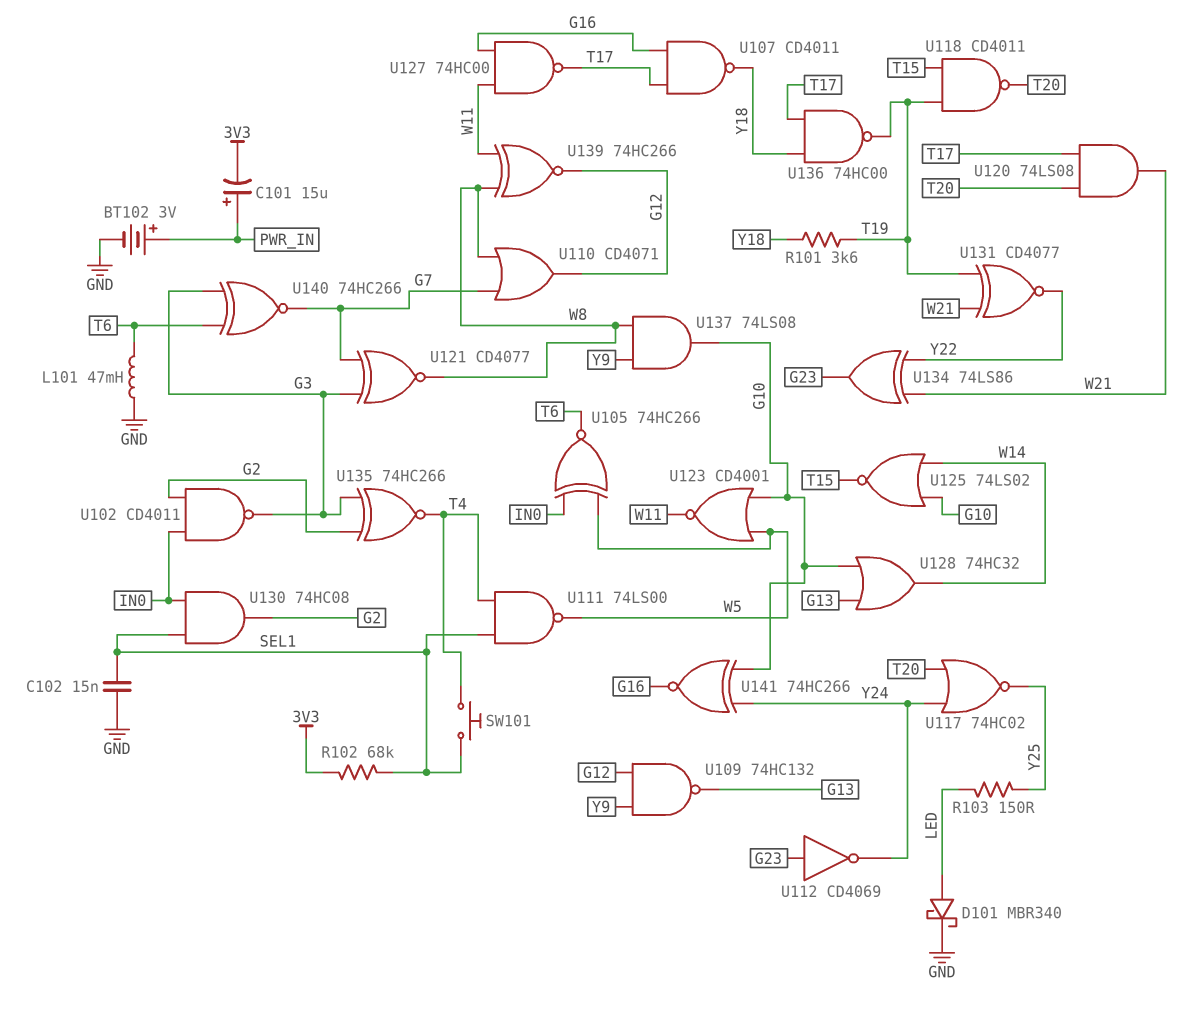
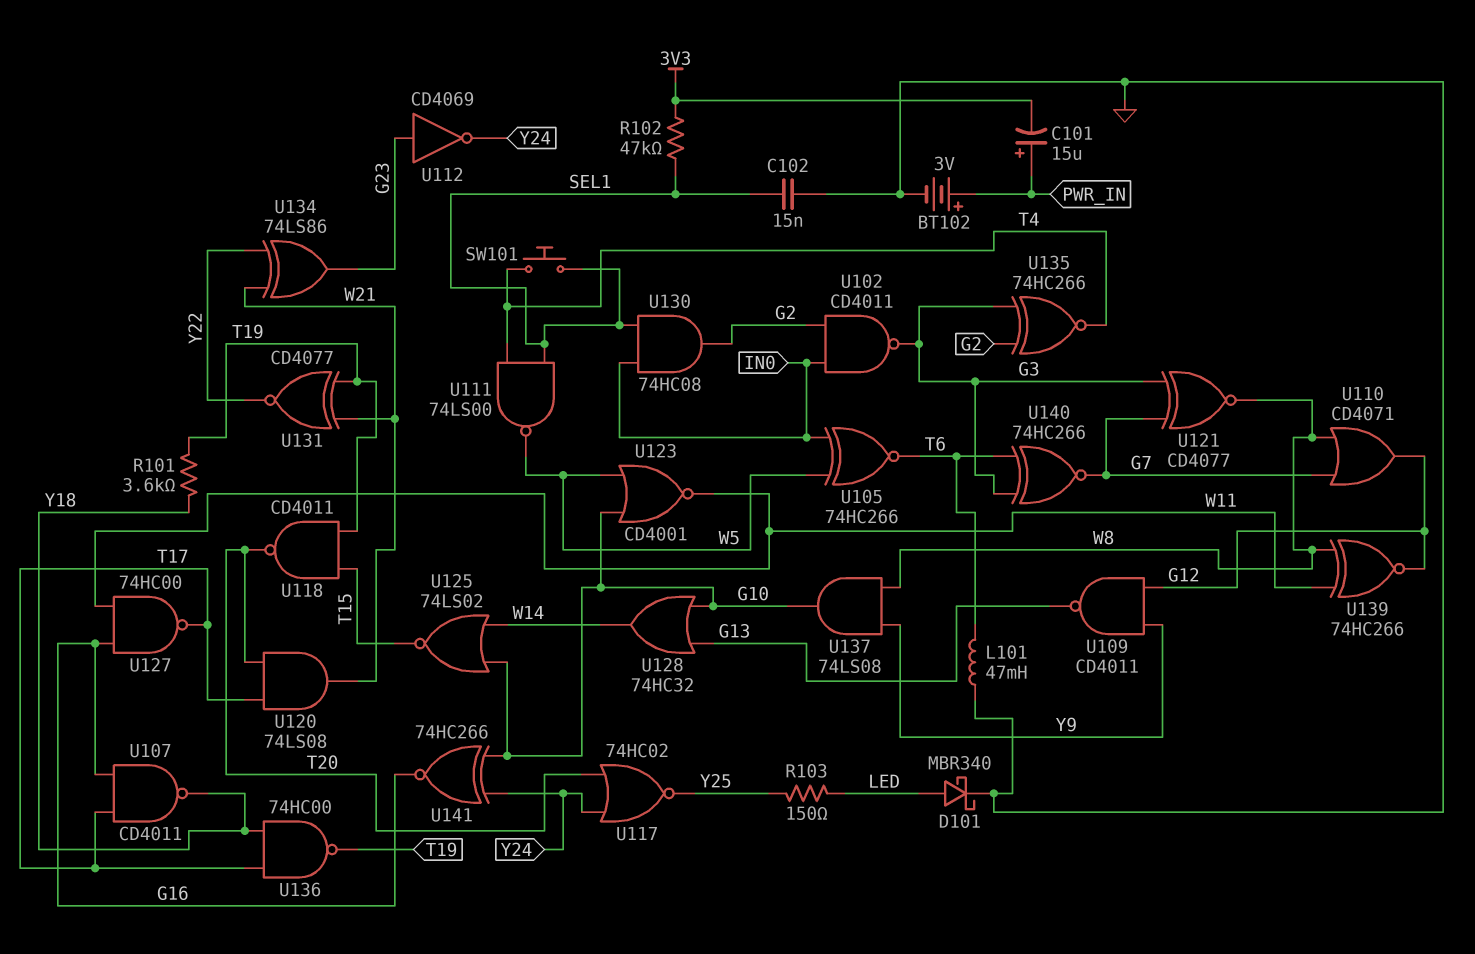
R102: 68k (3V3, SEL1) -> 47k (3V3, SEL1)
U109: NAND 74HC132 (in G12, in Y9, out G13) -> NAND CD4011 (in G12, in Y9, out G13)

